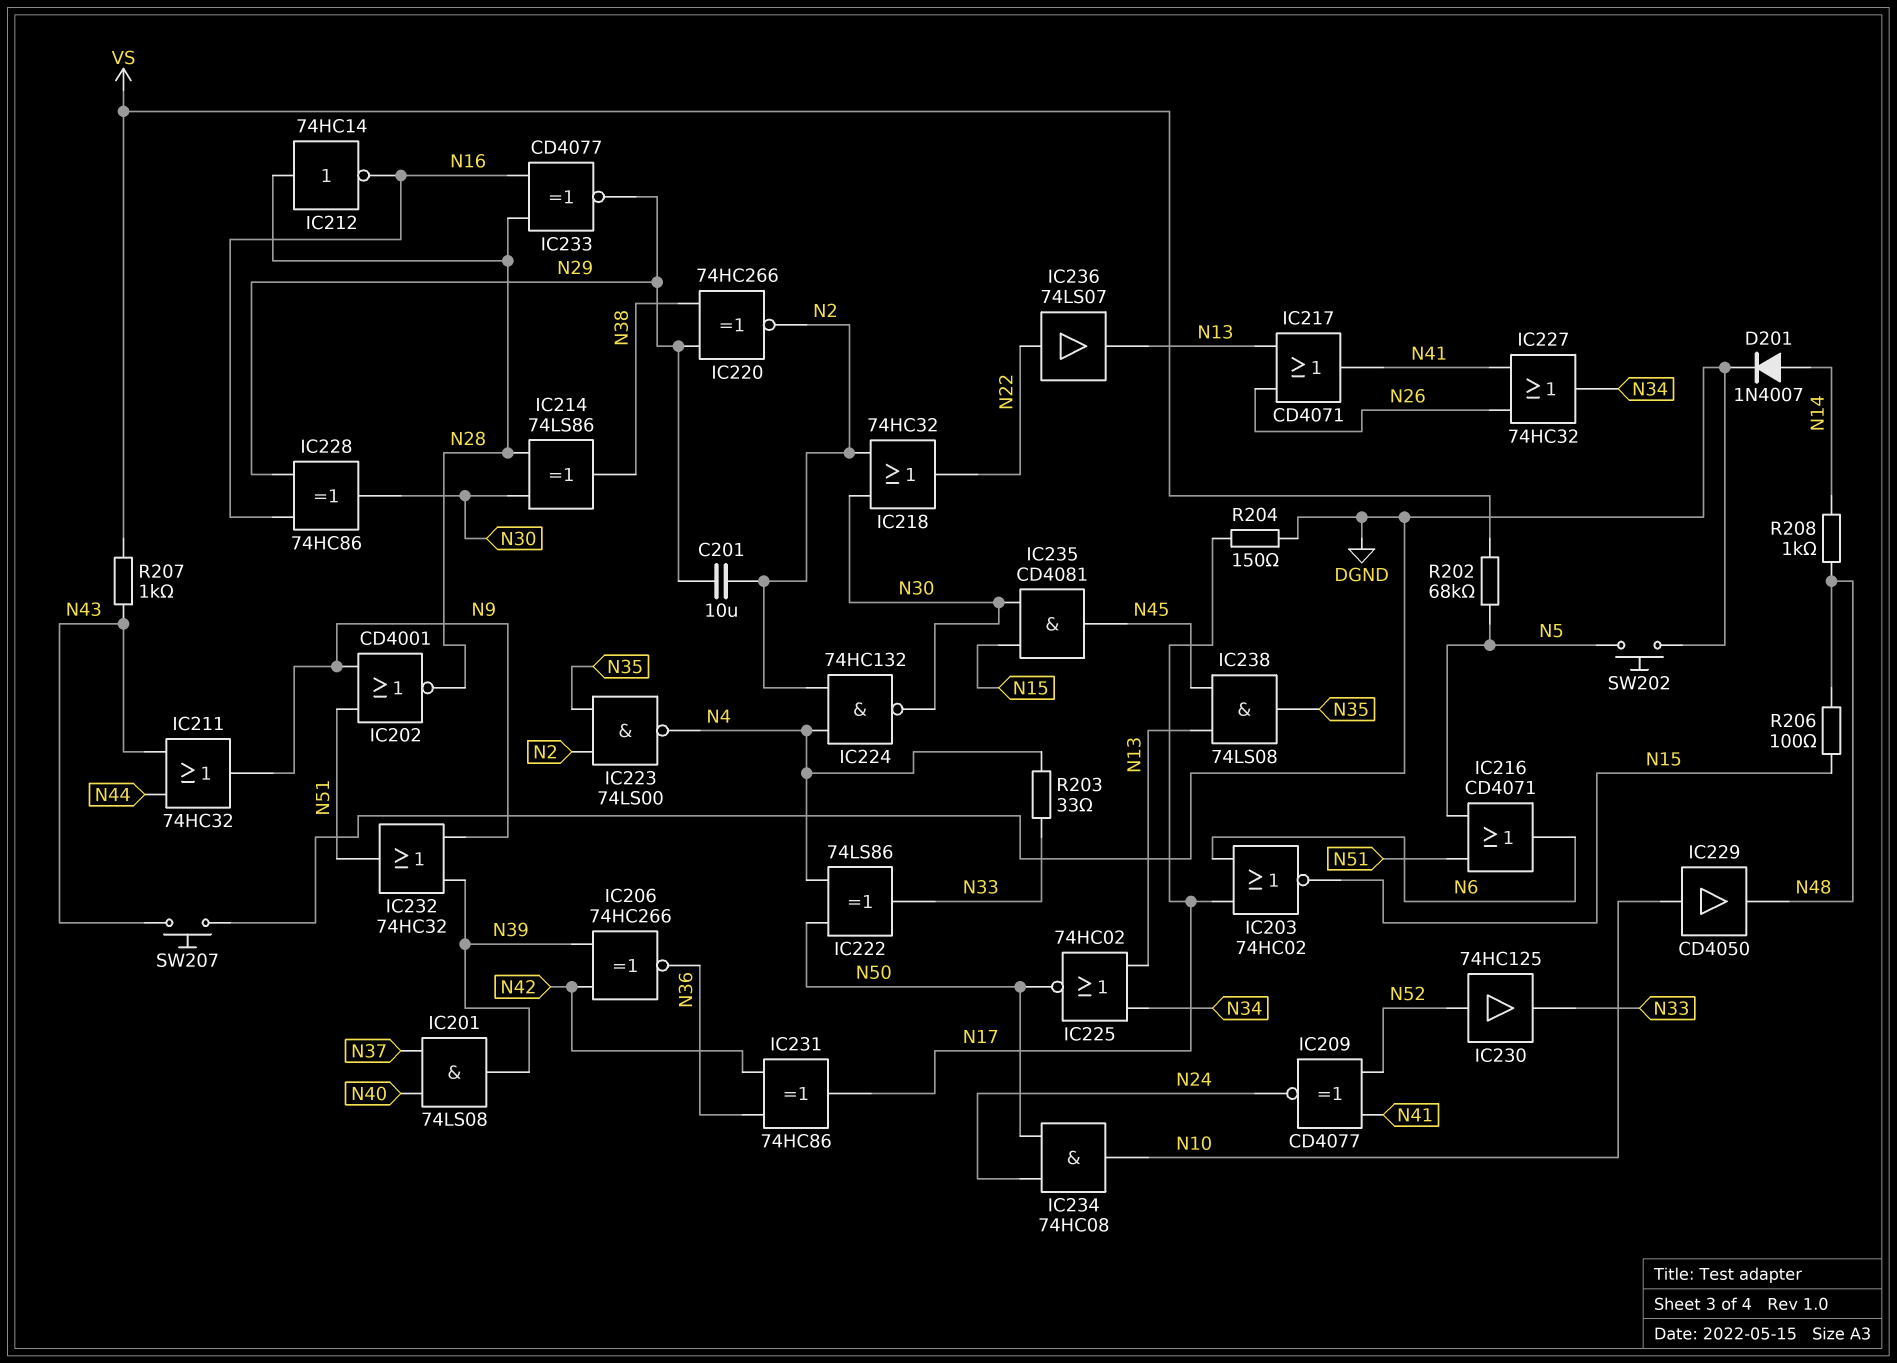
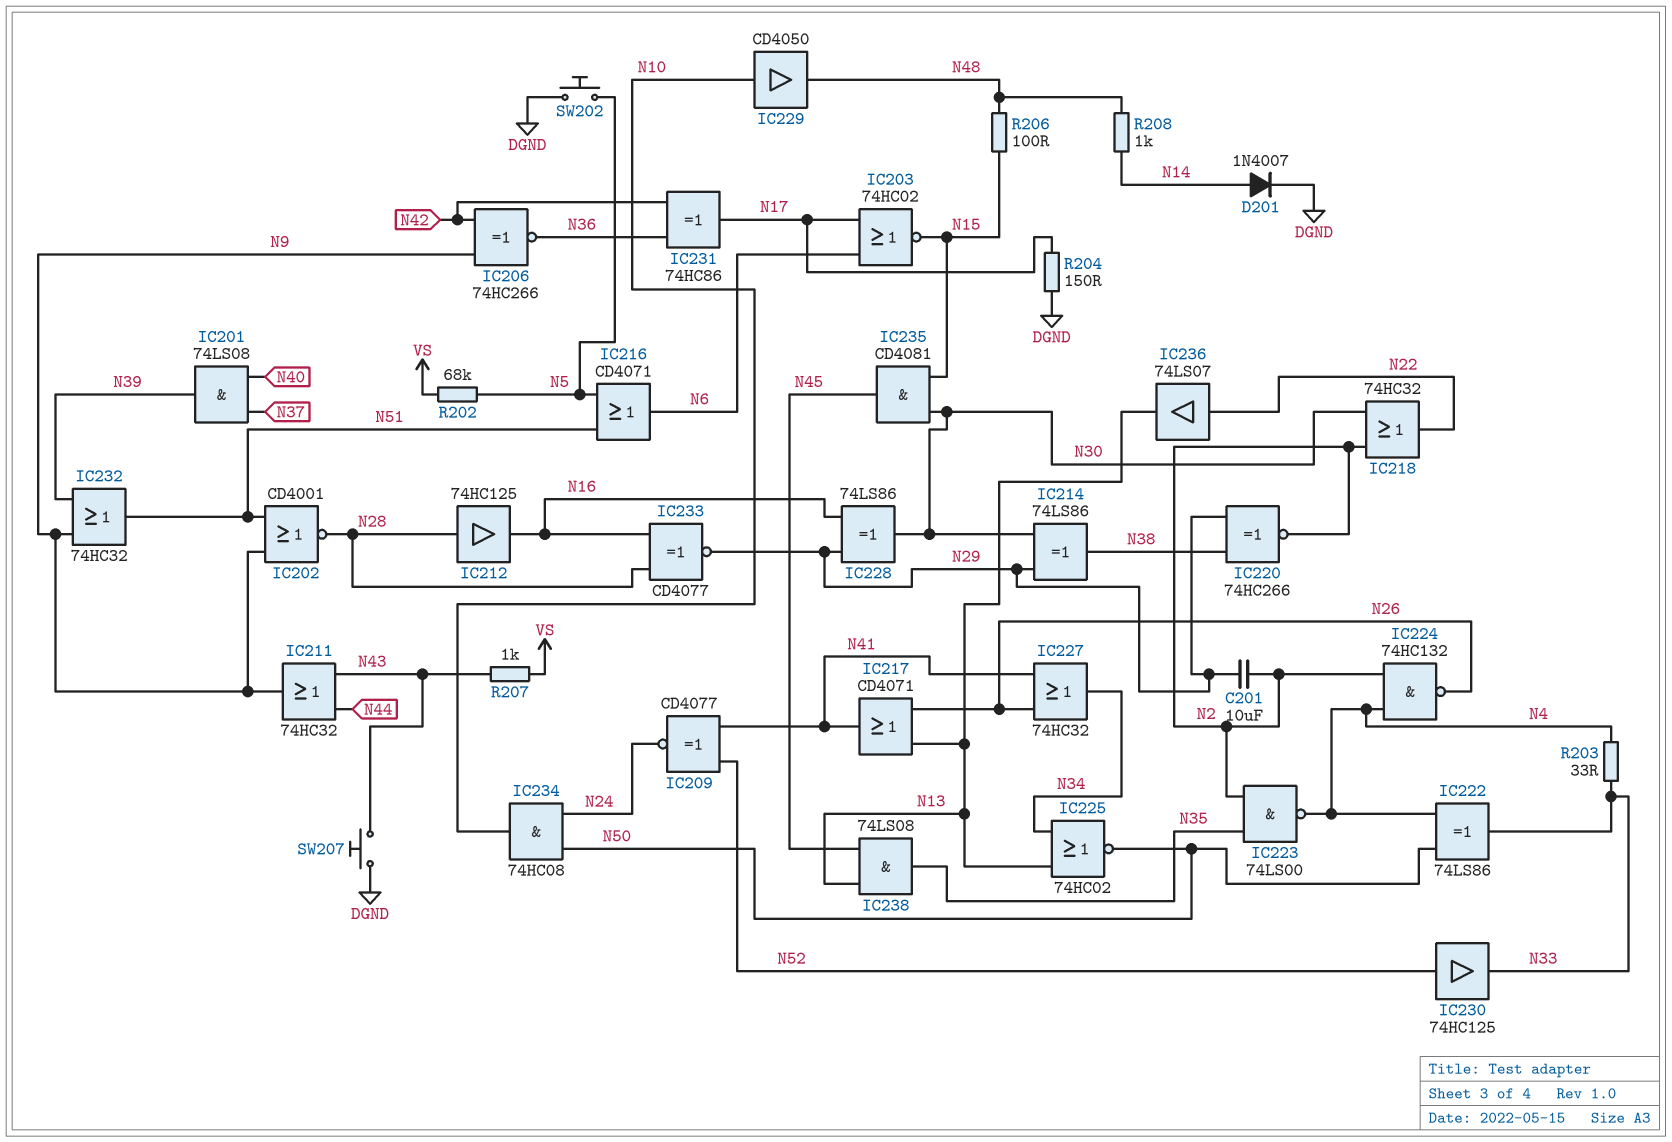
IC206: XNOR 74HC266 (in N39, in N42, out N36) -> XNOR 74HC266 (in N9, in N42, out N36)
IC212: NOT 74HC14 (in N28, out N16) -> buffer 74HC125 (in N28, out N16)
IC214: XOR 74LS86 (in N28, in N30, out N38) -> XOR 74LS86 (in N29, in N30, out N38)
IC224: NAND 74HC132 (in N2, in N4, out N30) -> NAND 74HC132 (in N2, in N4, out N26)
IC228: XOR 74HC86 (in N16, in N29, out N30) -> XOR 74LS86 (in N16, in N29, out N30)

